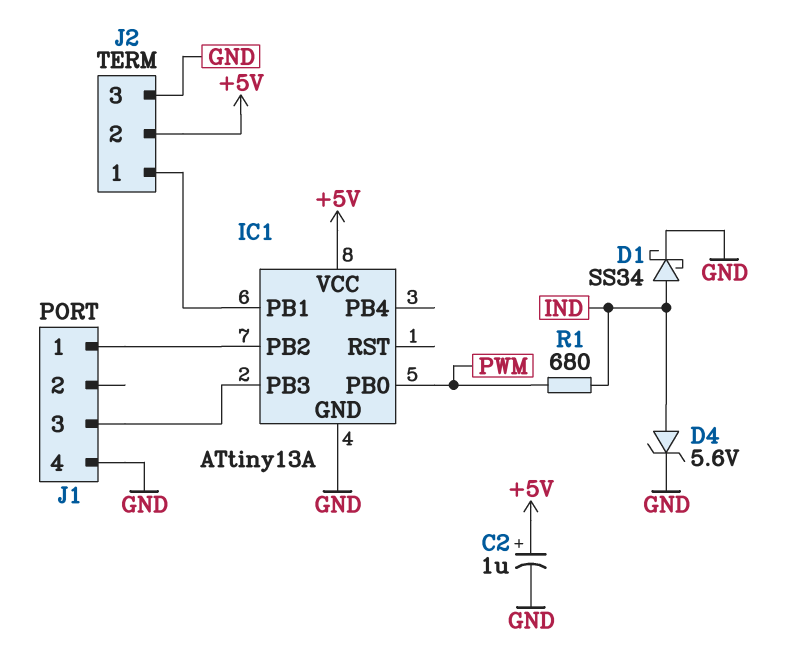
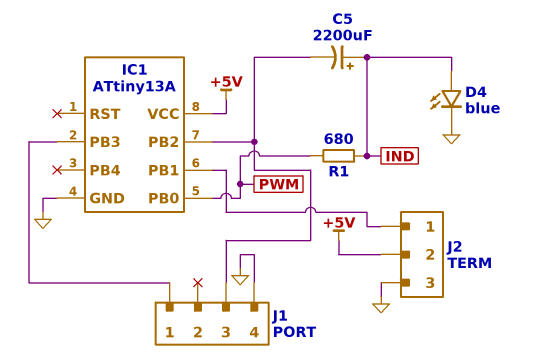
C2: 1uF (plus +5V, minus GND) -> none
C5: none -> 2200uF (plus IND, minus IC1/PB2)
D1: schottky SS34 (A IND, K GND) -> none
D4: zener 5.6V (A IND, K GND) -> LED blue (A IND, K GND)
J1 pin 1: IC1/PB2 -> IC1/PB3
J1 pin 3: IC1/PB3 -> IC1/PB2

